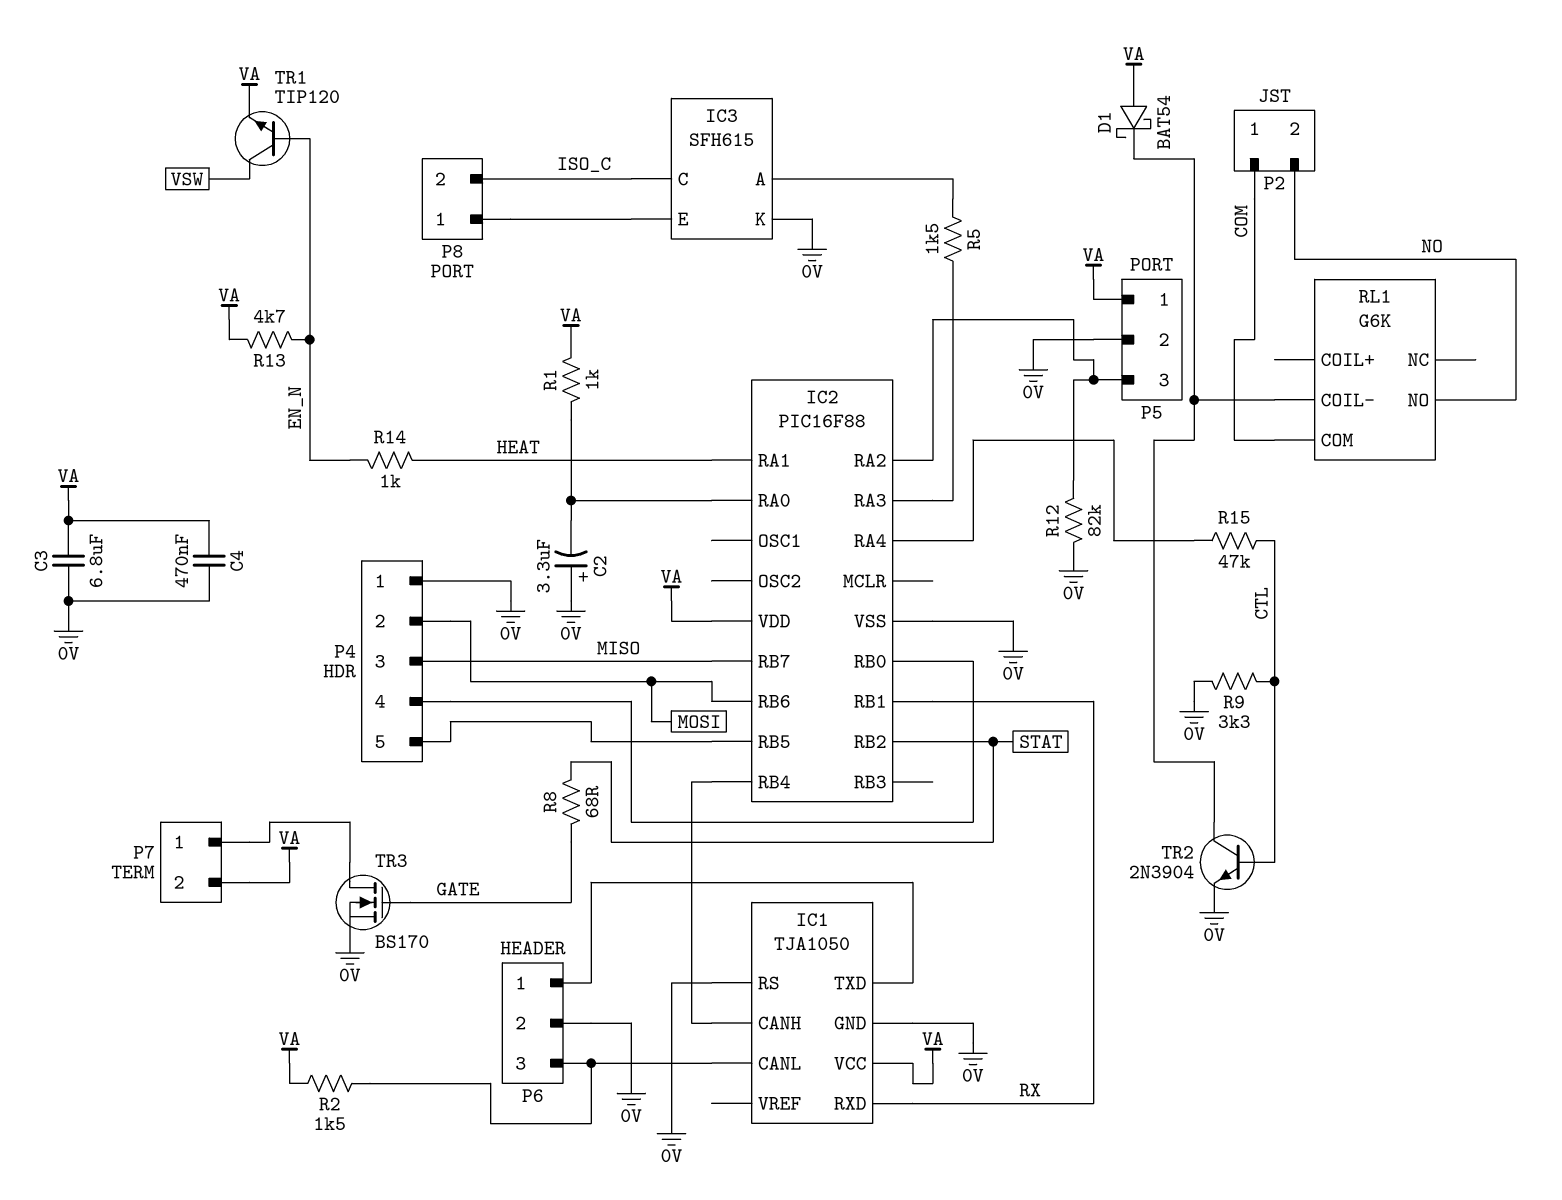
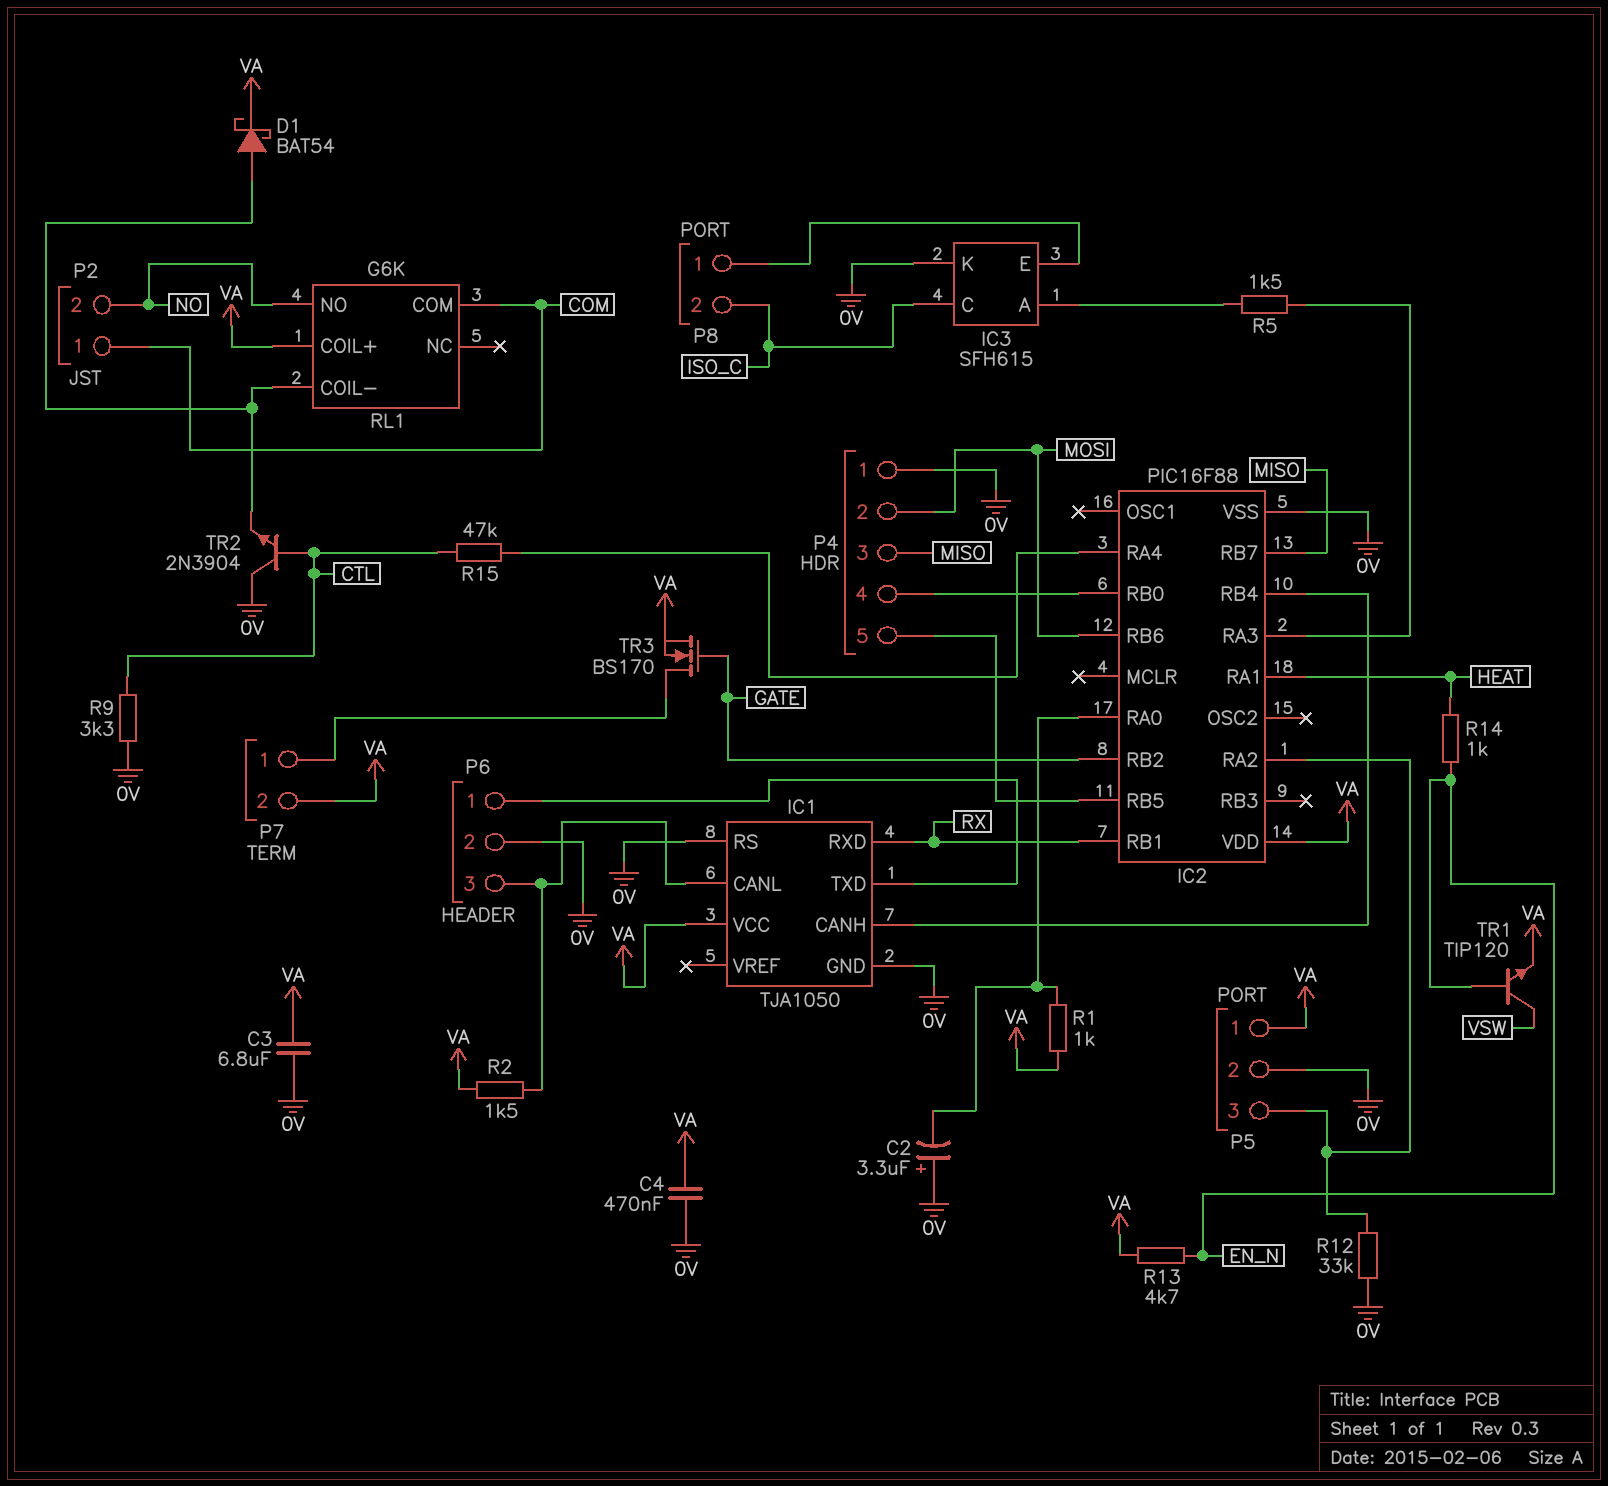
D1: schottky BAT54 (A VA, K RL1/COIL-) -> schottky BAT54 (A RL1/COIL-, K VA)
IC2 pin RB2: STAT -> GATE
R8: 68 (GATE, STAT) -> none
R12: 82k (0V, IC2/RA2) -> 33k (0V, IC2/RA2)
RL1 pin COIL+: none -> VA
TR2: NPN 2N3904 (B CTL, C RL1/COIL-, E 0V) -> NPN 2N3904 (B CTL, C 0V, E RL1/COIL-)
TR3: NMOS BS170 (G GATE, D P7/1, S 0V) -> NMOS BS170 (G GATE, D P7/1, S VA)

